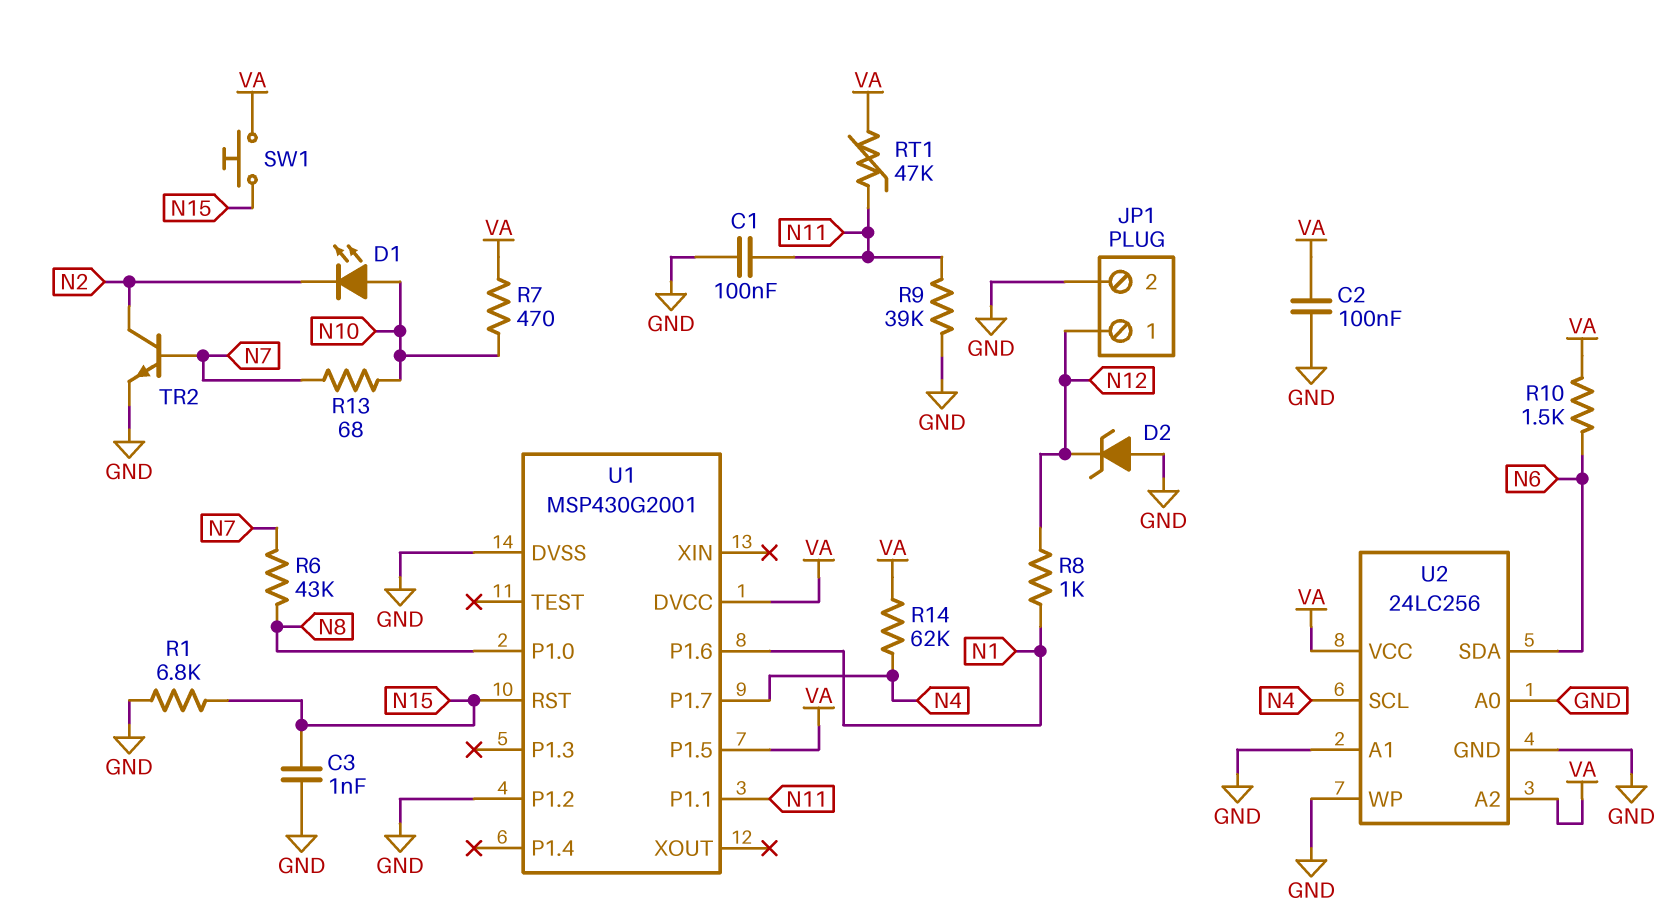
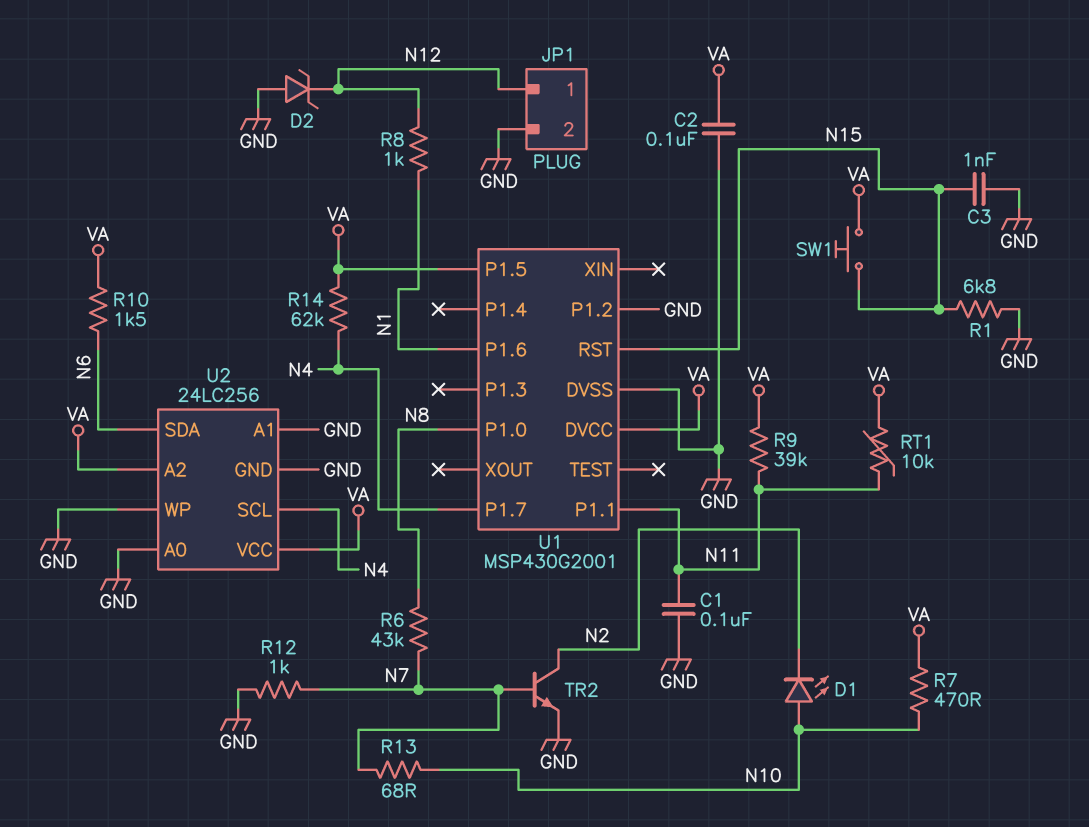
R9: 39k (GND, N11) -> 39k (N11, VA)
R12: none -> 1k (GND, N7)
RT1: 47k (N11, VA) -> 10k (N11, VA)

